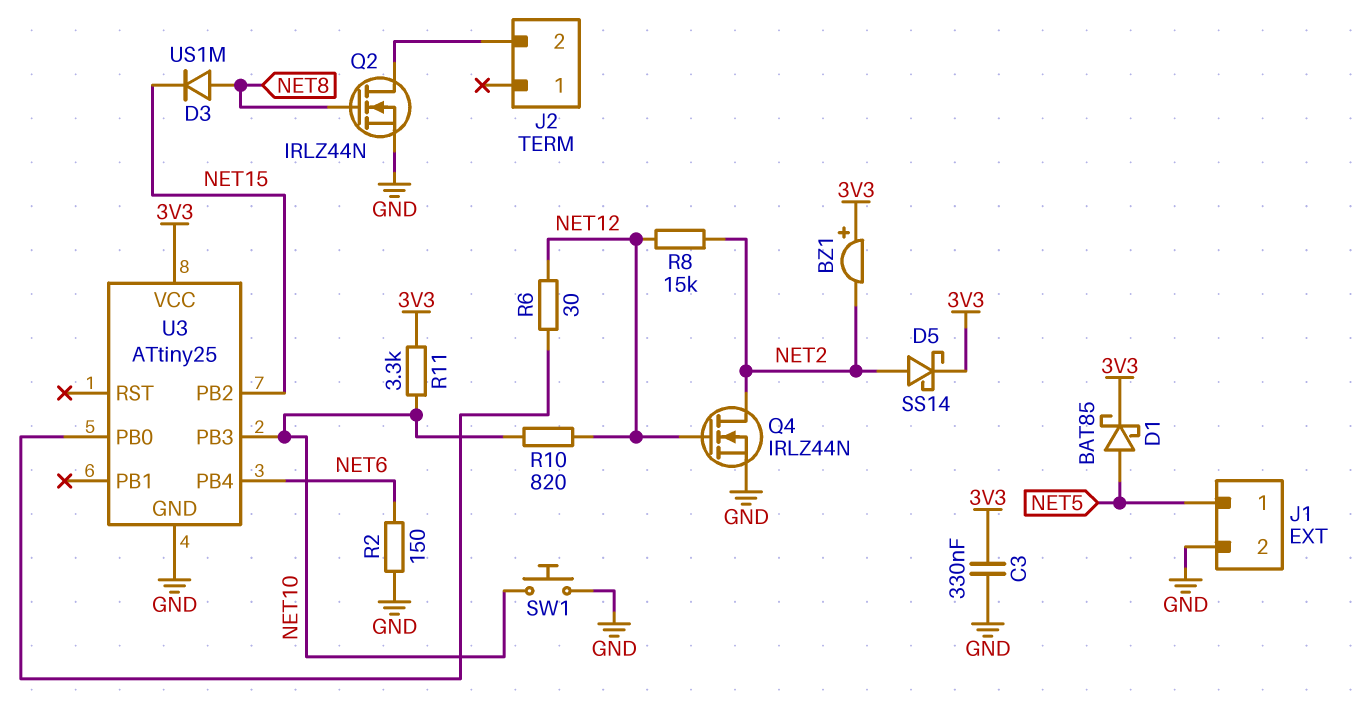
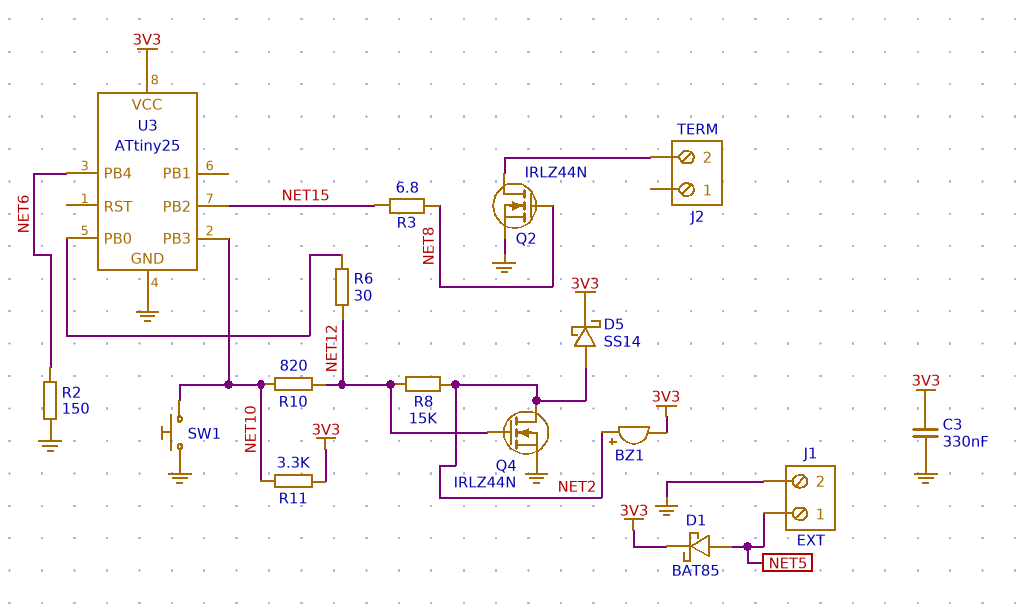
BZ1: buzzer (plus 3V3, minus NET2) -> buzzer (plus NET2, minus 3V3)
D3: diode US1M (A NET8, K NET15) -> none
R3: none -> 6.8 (NET8, NET15)

